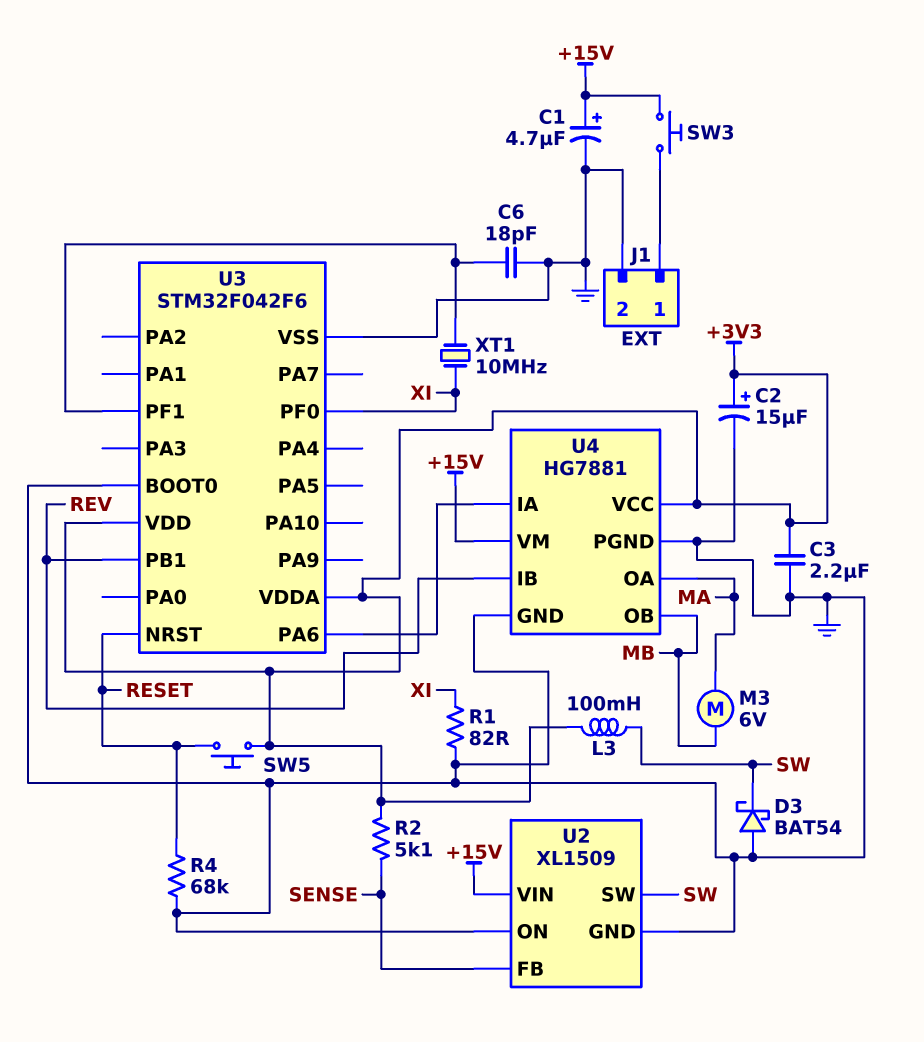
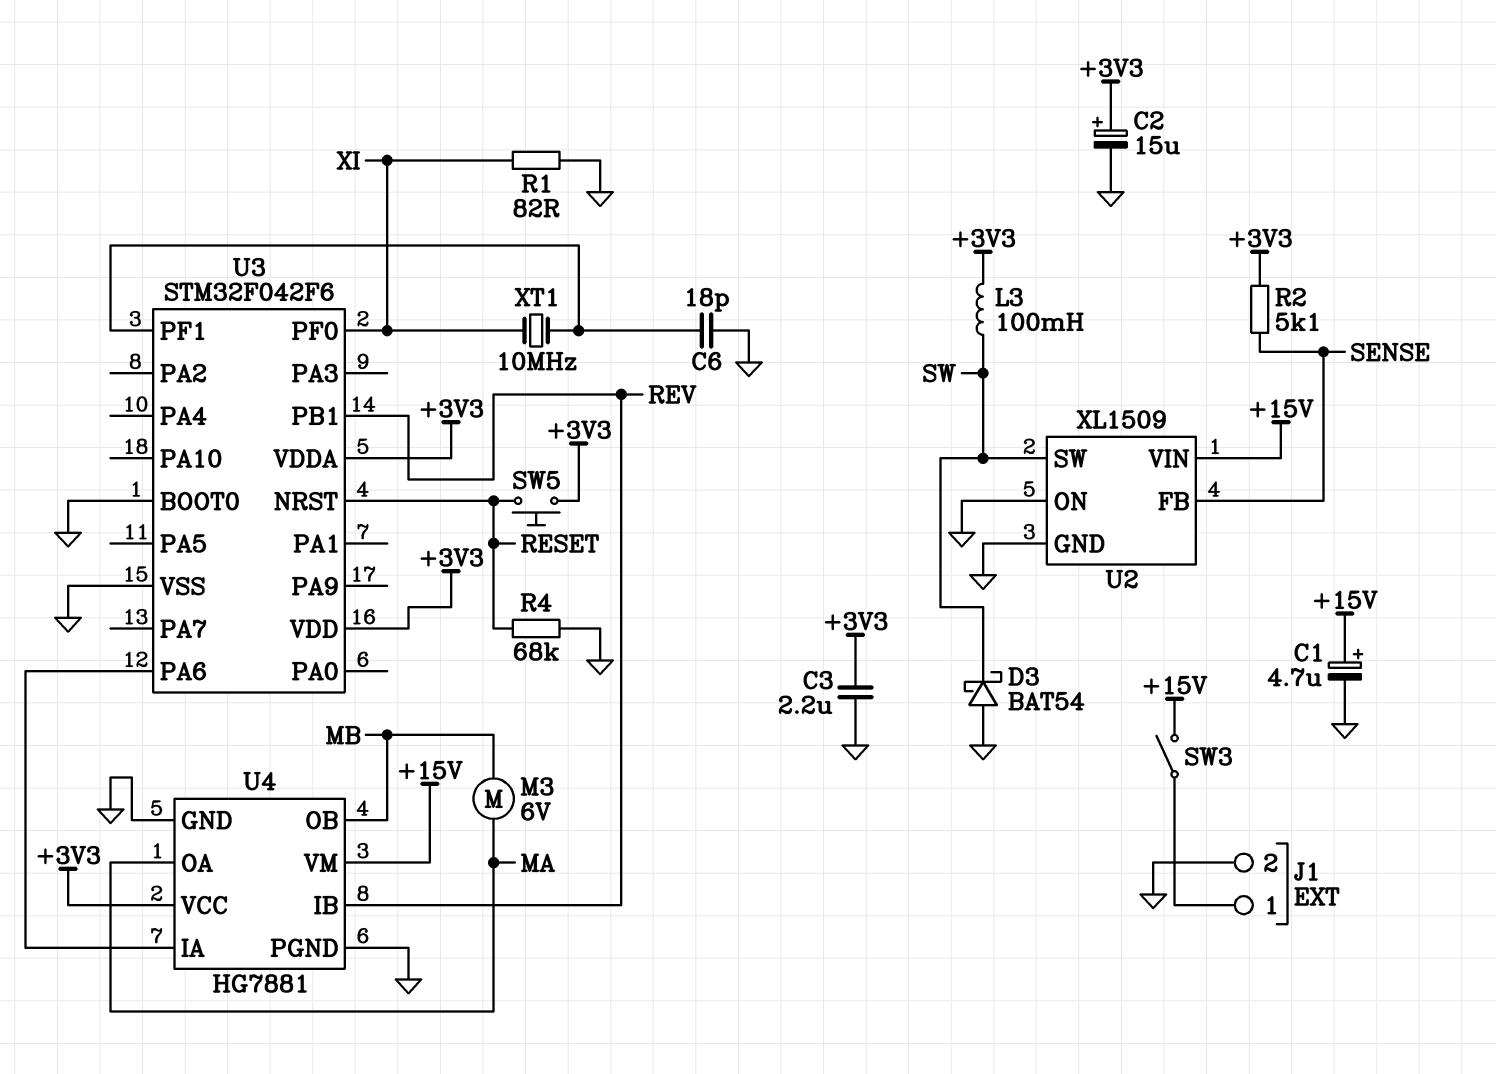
SW3: button (+15V, J1/1) -> switch (+15V, J1/1)

